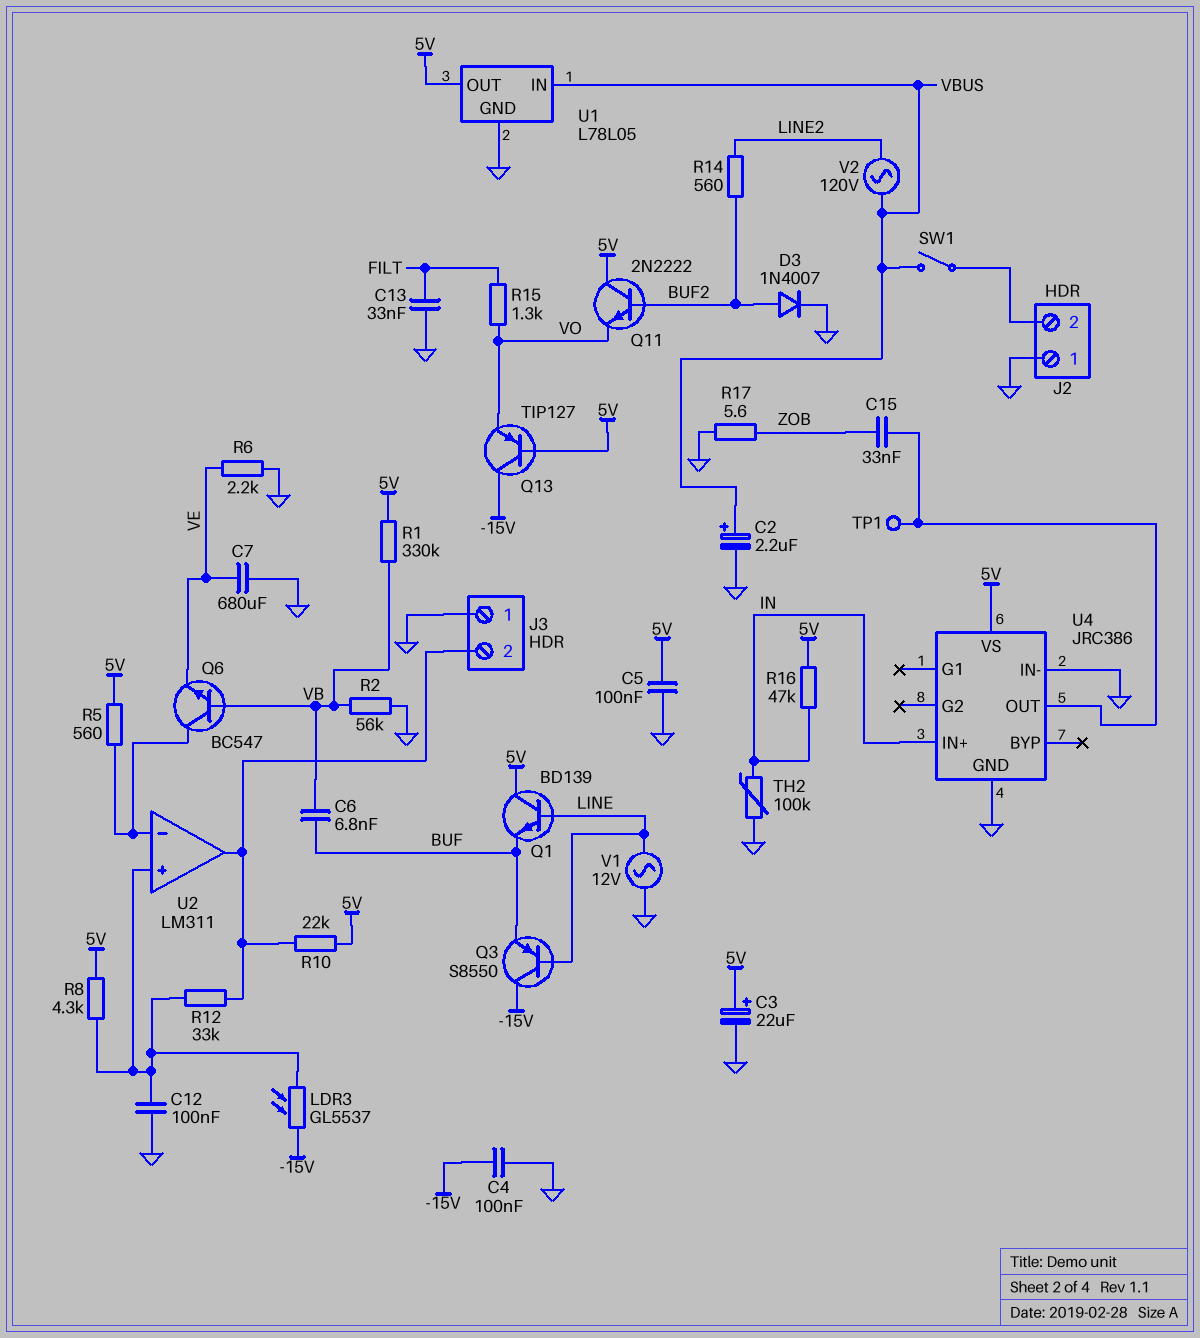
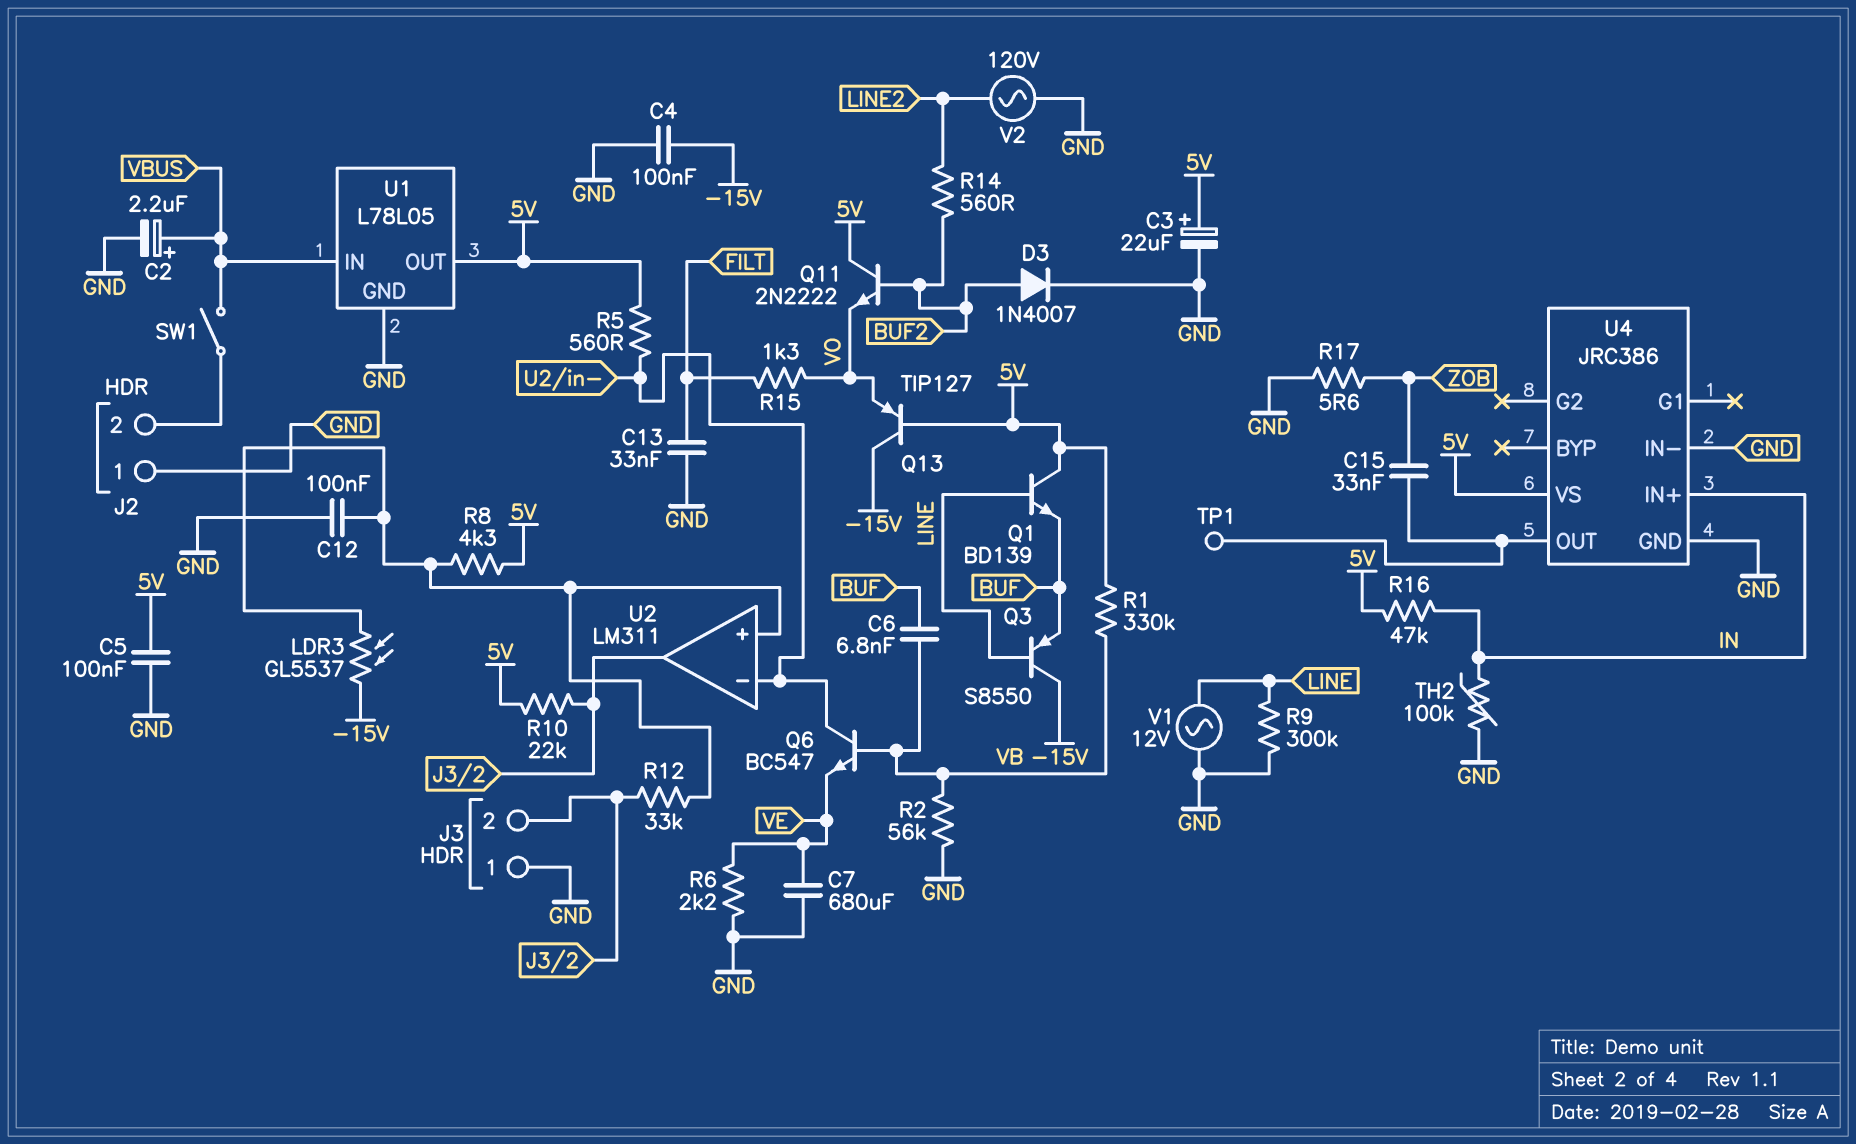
R9: none -> 300k (GND, LINE)
V2: AC 120V (LINE2, VBUS) -> AC 120V (GND, LINE2)

